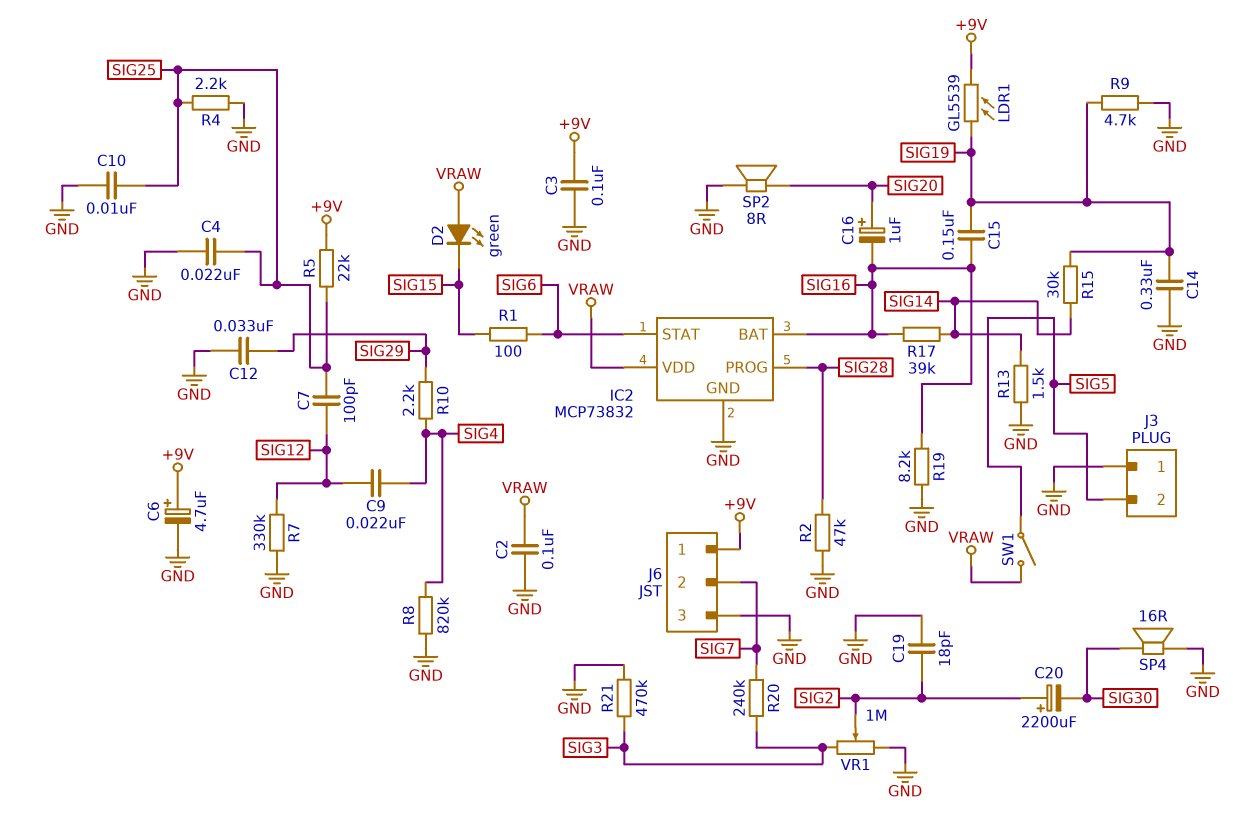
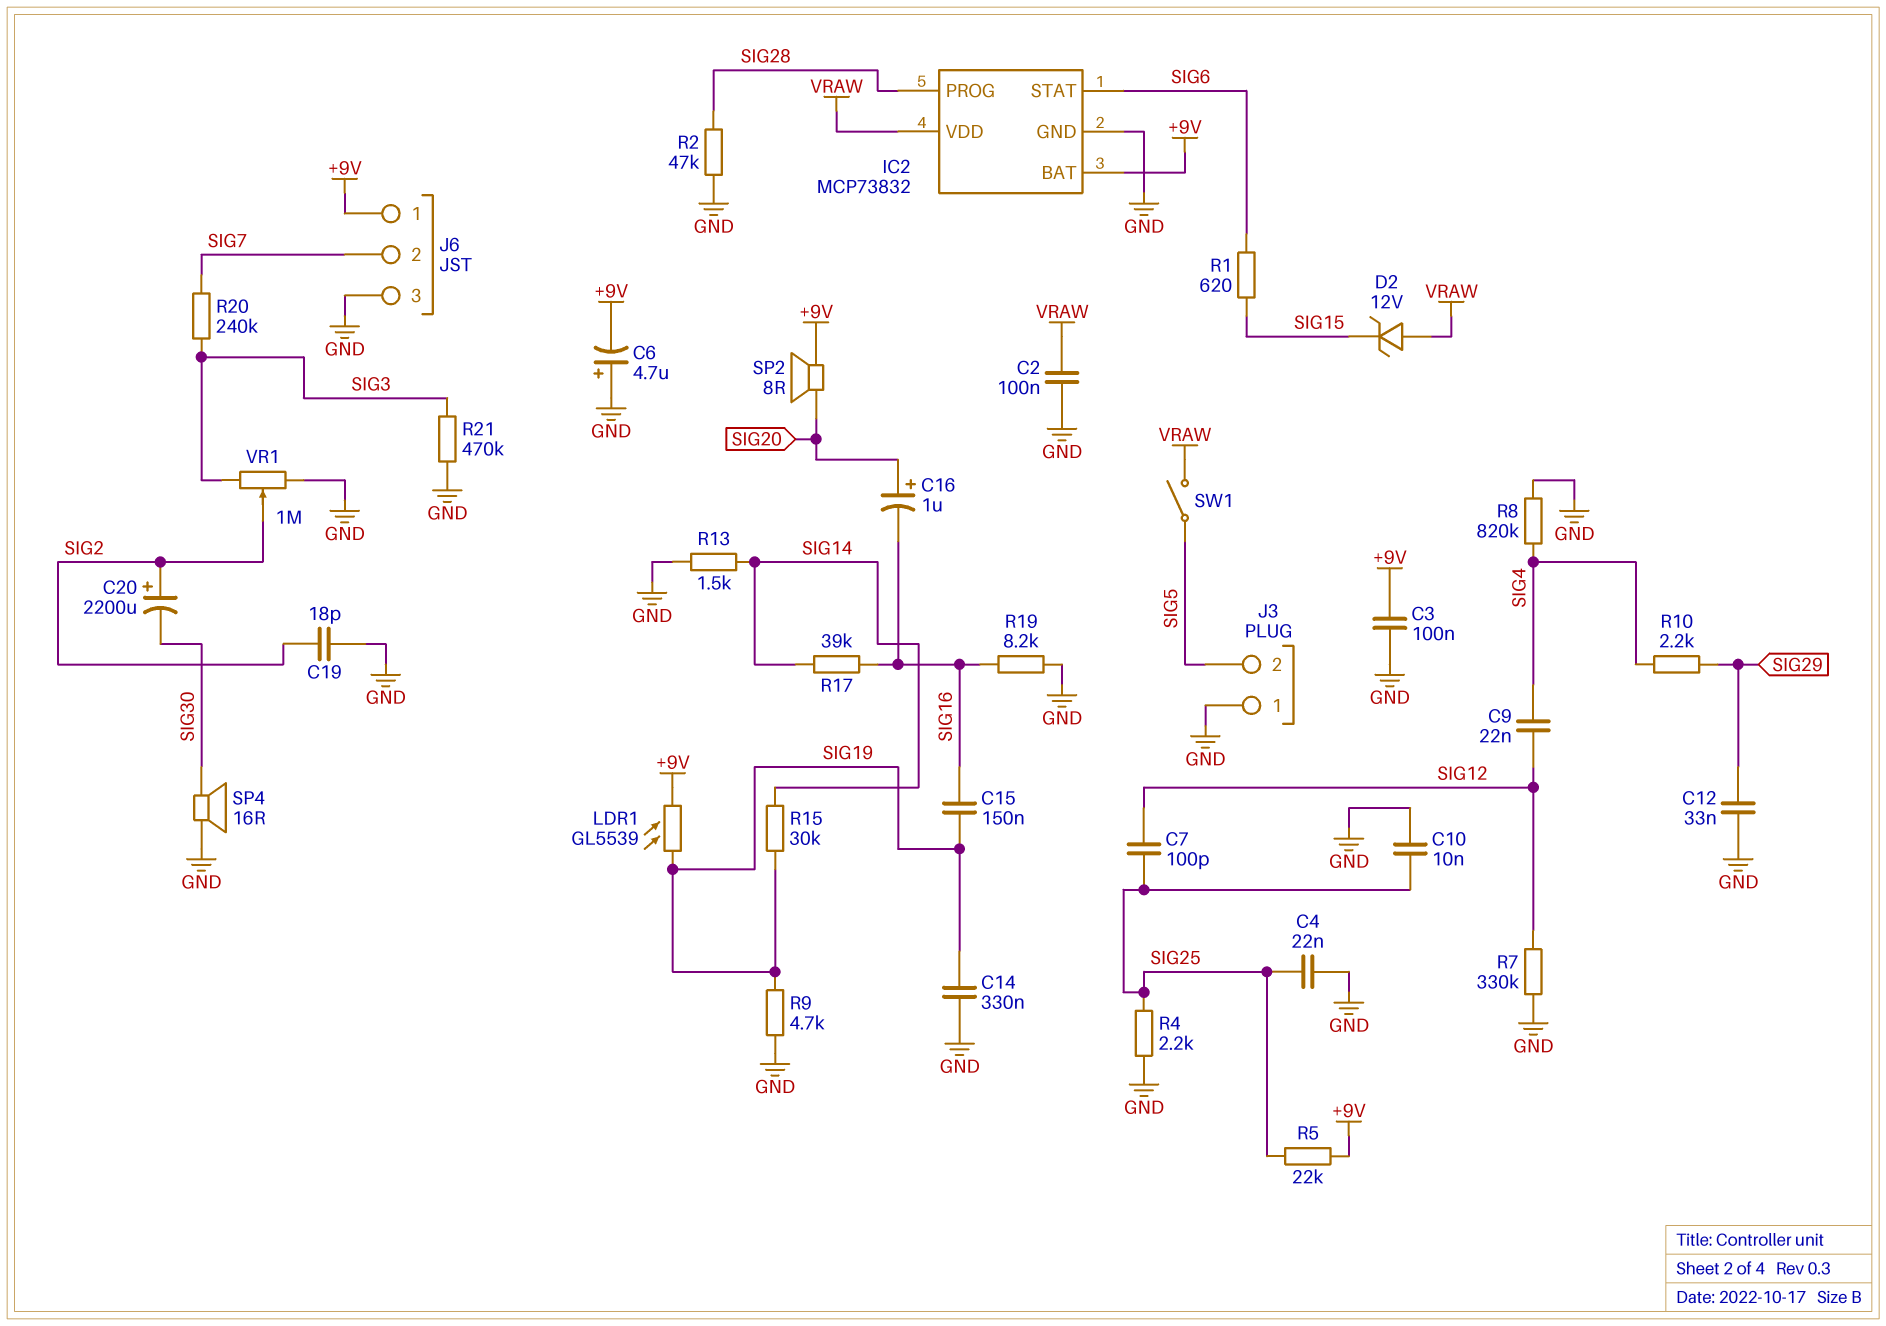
C6: 4.7uF (plus +9V, minus GND) -> 4.7uF (plus GND, minus +9V)
D2: LED green (A VRAW, K SIG15) -> zener 12V (A VRAW, K SIG15)
IC2 pin BAT: SIG16 -> +9V
R1: 100 (SIG6, SIG15) -> 620 (SIG6, SIG15)
SP2: speaker 8R (GND, SIG20) -> speaker 8R (+9V, SIG20)

